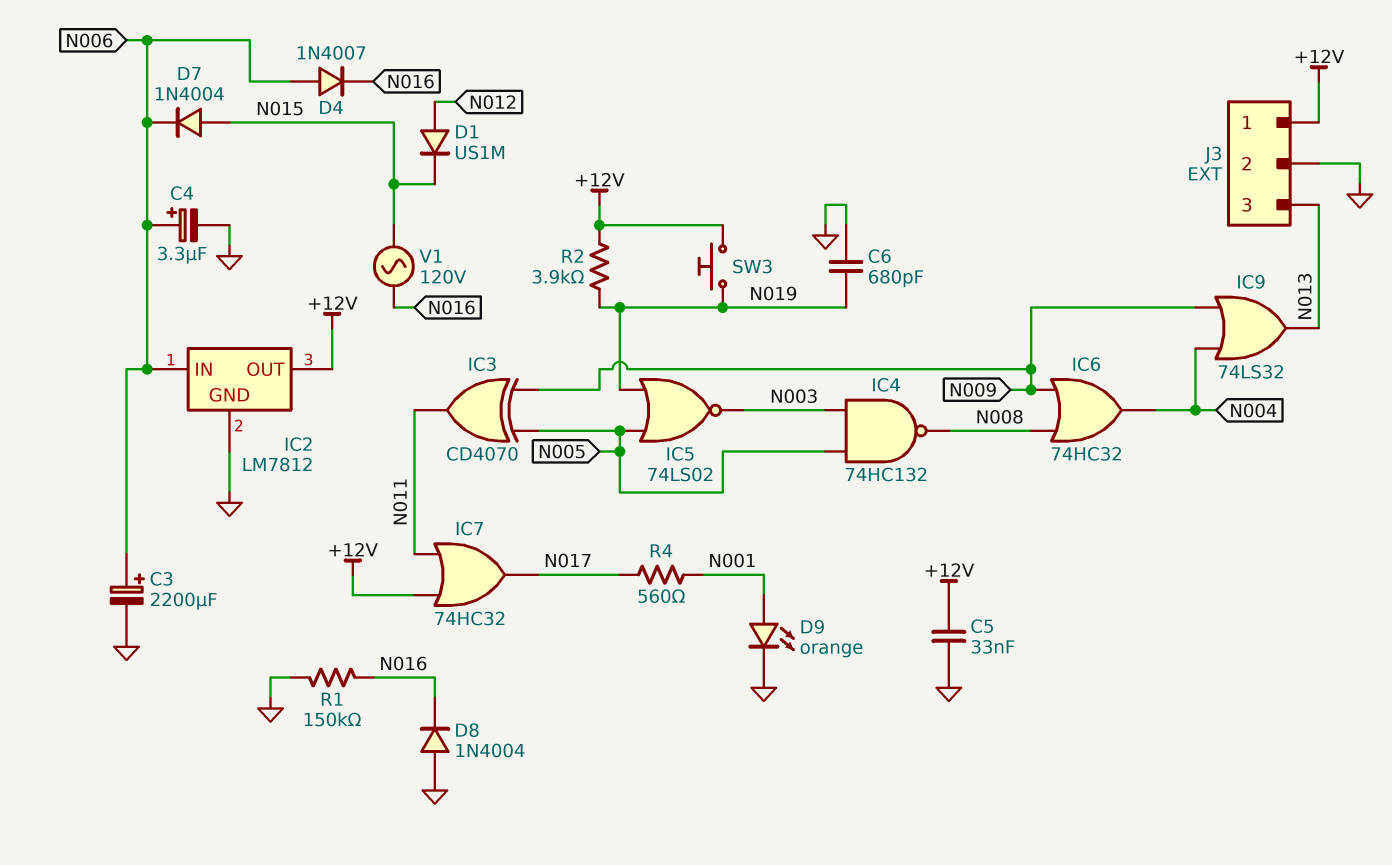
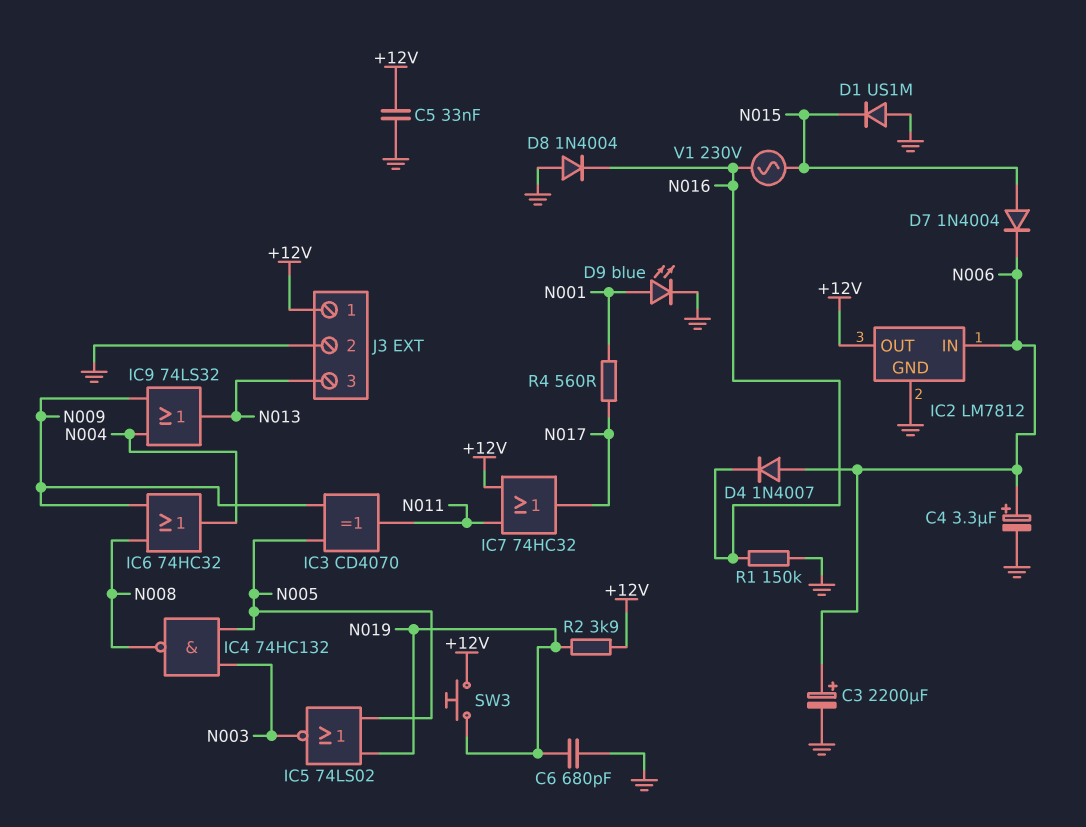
D1: diode US1M (A N012, K N015) -> diode US1M (A GND, K N015)
D9: LED orange (A N001, K GND) -> LED blue (A N001, K GND)
V1: AC 120V (N015, N016) -> AC 230V (N015, N016)

